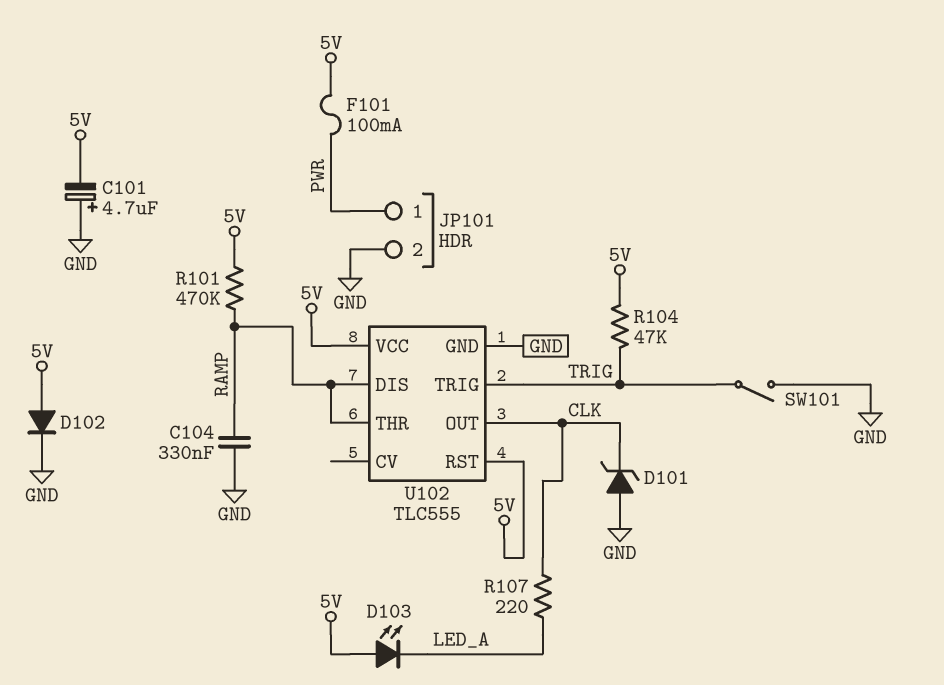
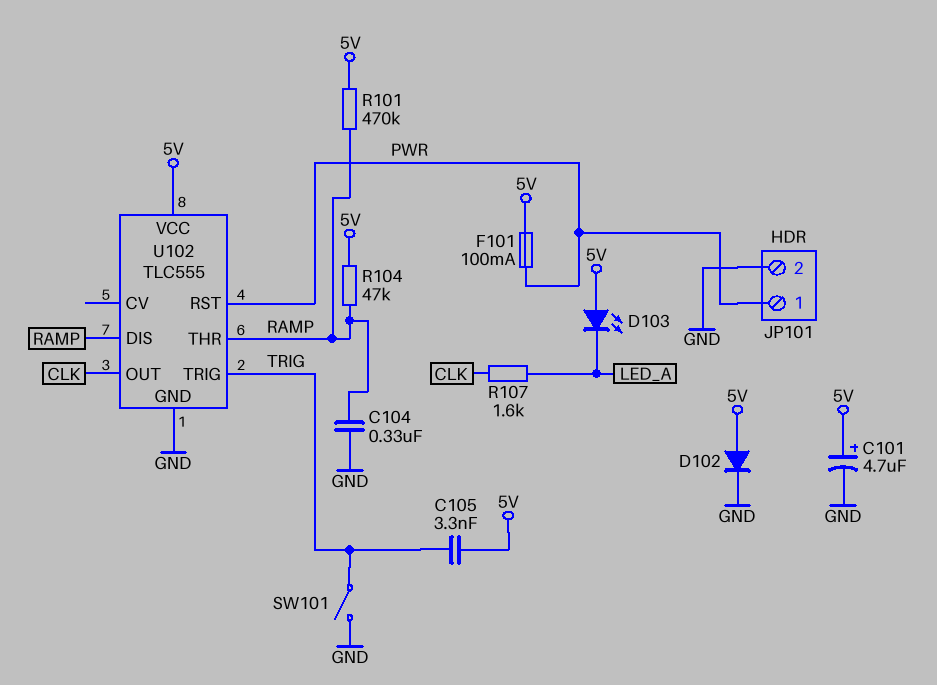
C101: 4.7uF (plus GND, minus 5V) -> 4.7uF (plus 5V, minus GND)
C105: none -> 3.3nF (5V, TRIG)
D101: zener (A GND, K CLK) -> none
R104: 47k (5V, TRIG) -> 47k (5V, RAMP)
R107: 220 (CLK, LED_A) -> 1.6k (CLK, LED_A)
U102 pin RST: 5V -> PWR

